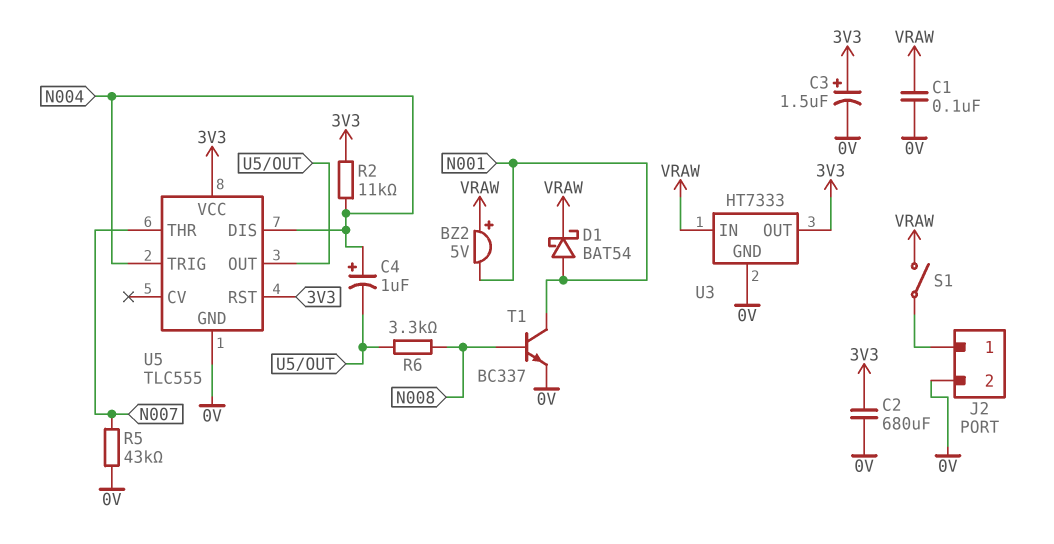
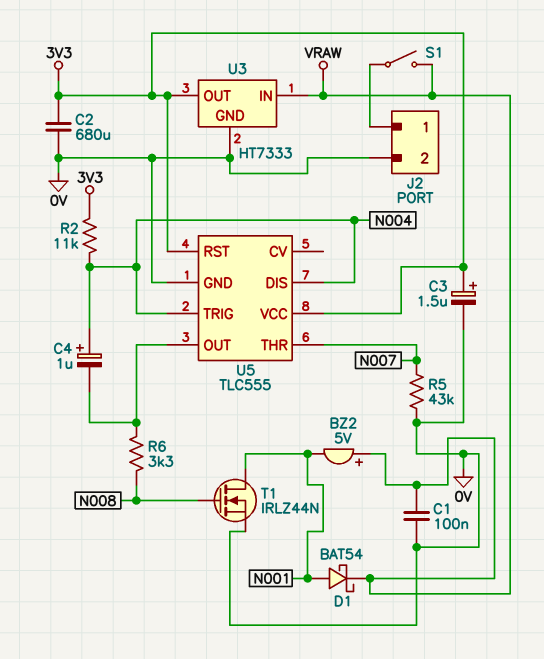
T1: NPN BC337 (B N008, C N001, E 0V) -> NMOS IRLZ44N (G N008, D N001, S 0V)

